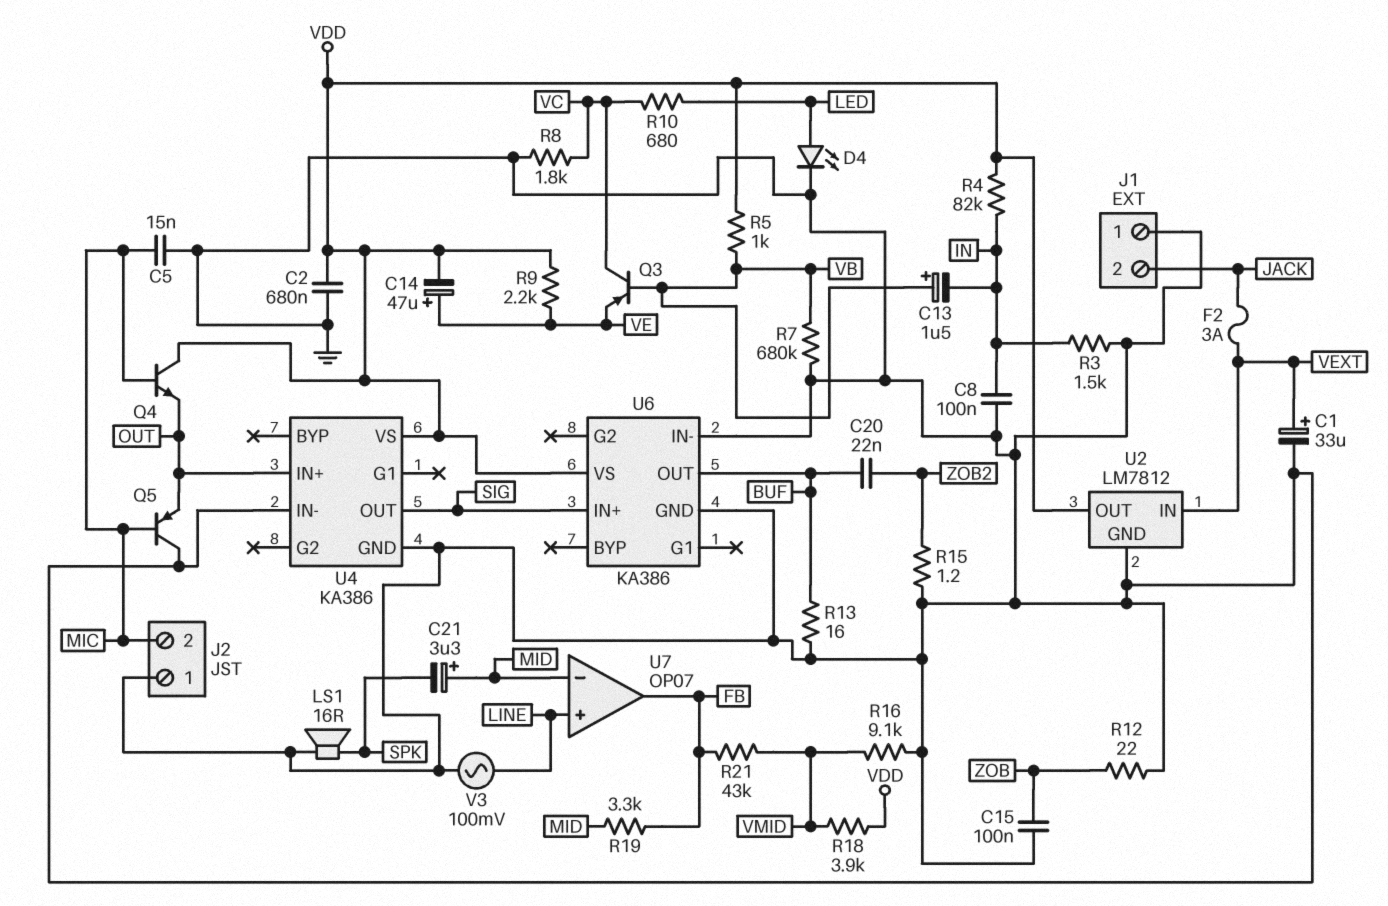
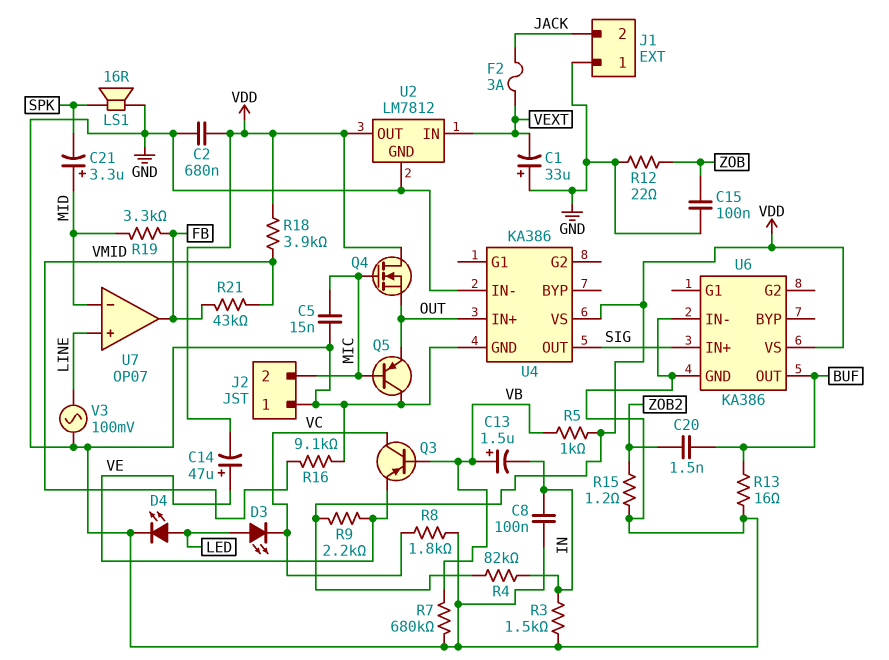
C1: 33uF (plus VEXT, minus GND) -> 33uF (plus GND, minus VEXT)
C20: 22nF (BUF, ZOB2) -> 1.5nF (BUF, ZOB2)
D3: none -> LED (A LED, K VC)
Q4: NPN (B MIC, C VDD, E OUT) -> NMOS (G MIC, D VDD, S OUT)
R10: 680 (LED, VC) -> none

